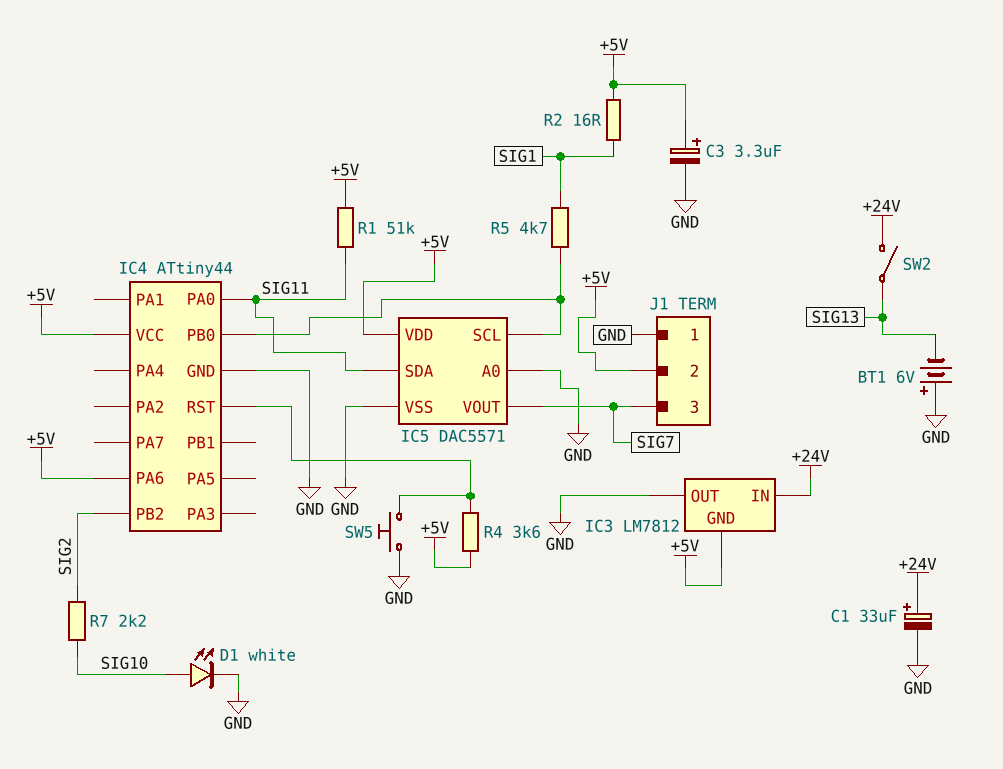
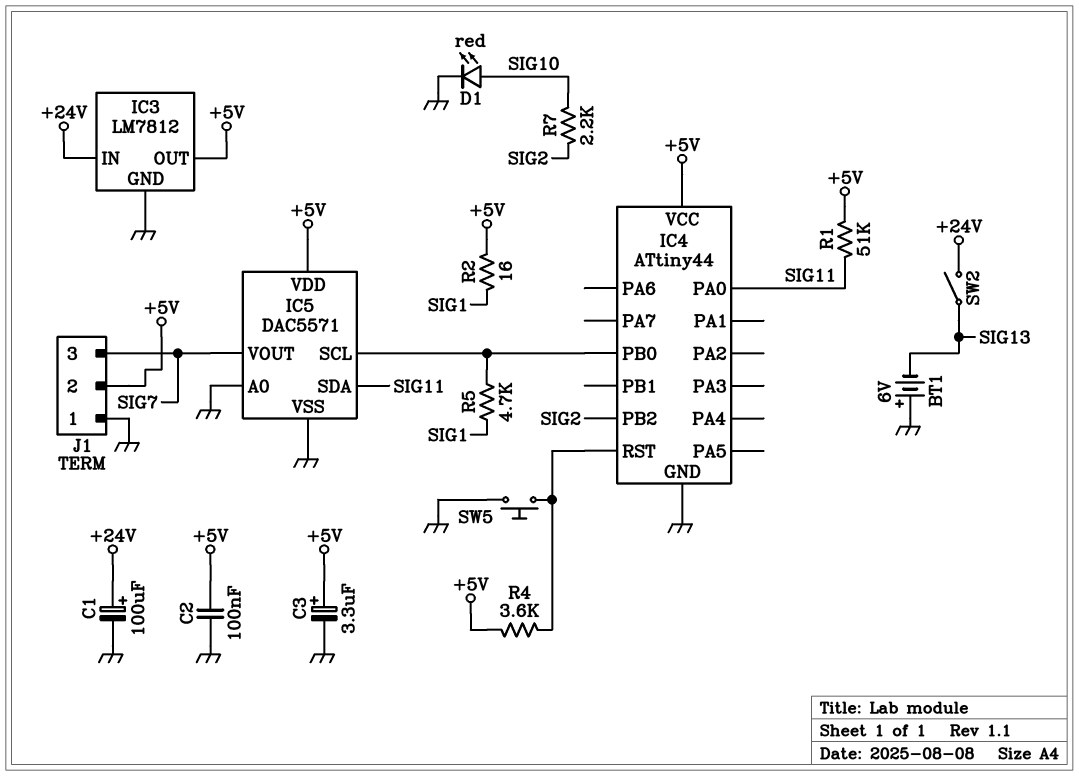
C1: 33uF (plus +24V, minus GND) -> 100uF (plus +24V, minus GND)
C2: none -> 100nF (+5V, GND)
D1: LED white (A SIG10, K GND) -> LED red (A SIG10, K GND)
IC3 pin GND: +5V -> GND
IC3 pin OUT: GND -> +5V
IC4 pin PA6: +5V -> none

